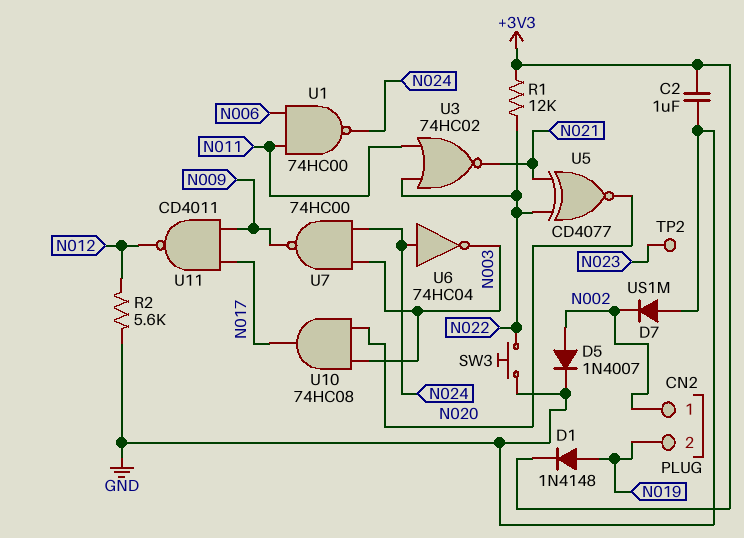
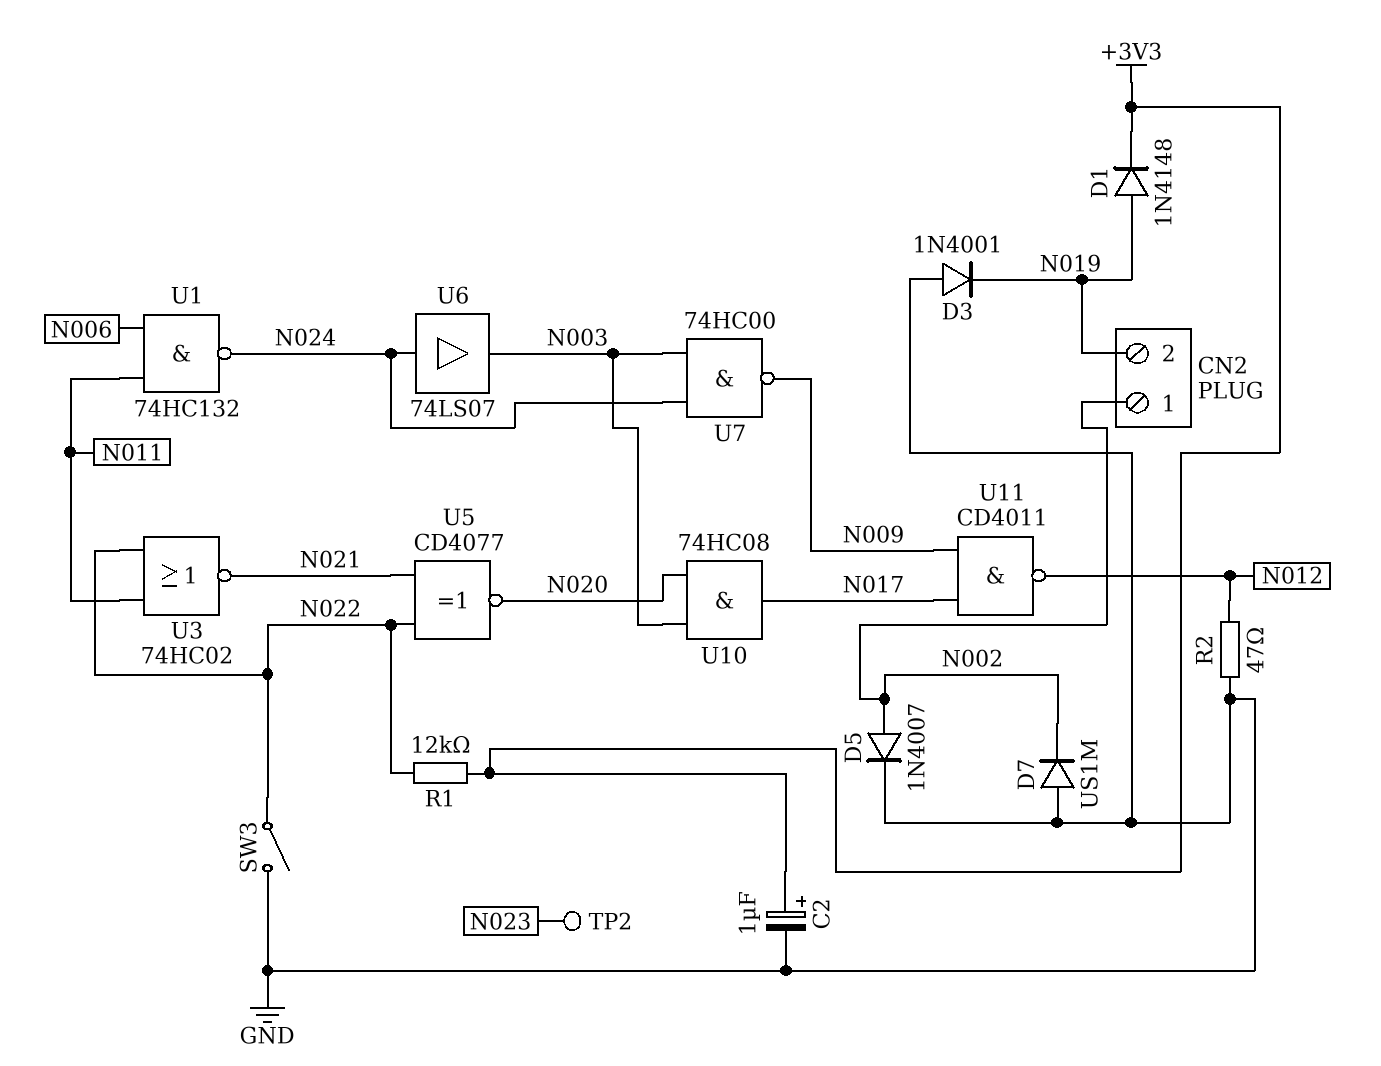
C2: 1uF (+3V3, GND) -> 1uF (plus +3V3, minus GND)
D3: none -> diode 1N4001 (A GND, K N019)
R2: 5.6k (GND, N012) -> 47 (GND, N012)
SW3: button (GND, N022) -> switch (GND, N022)
U1: NAND 74HC00 (in N006, in N011, out N024) -> NAND 74HC132 (in N006, in N011, out N024)
U6: NOT 74HC04 (in N024, out N003) -> buffer 74LS07 (in N024, out N003)

